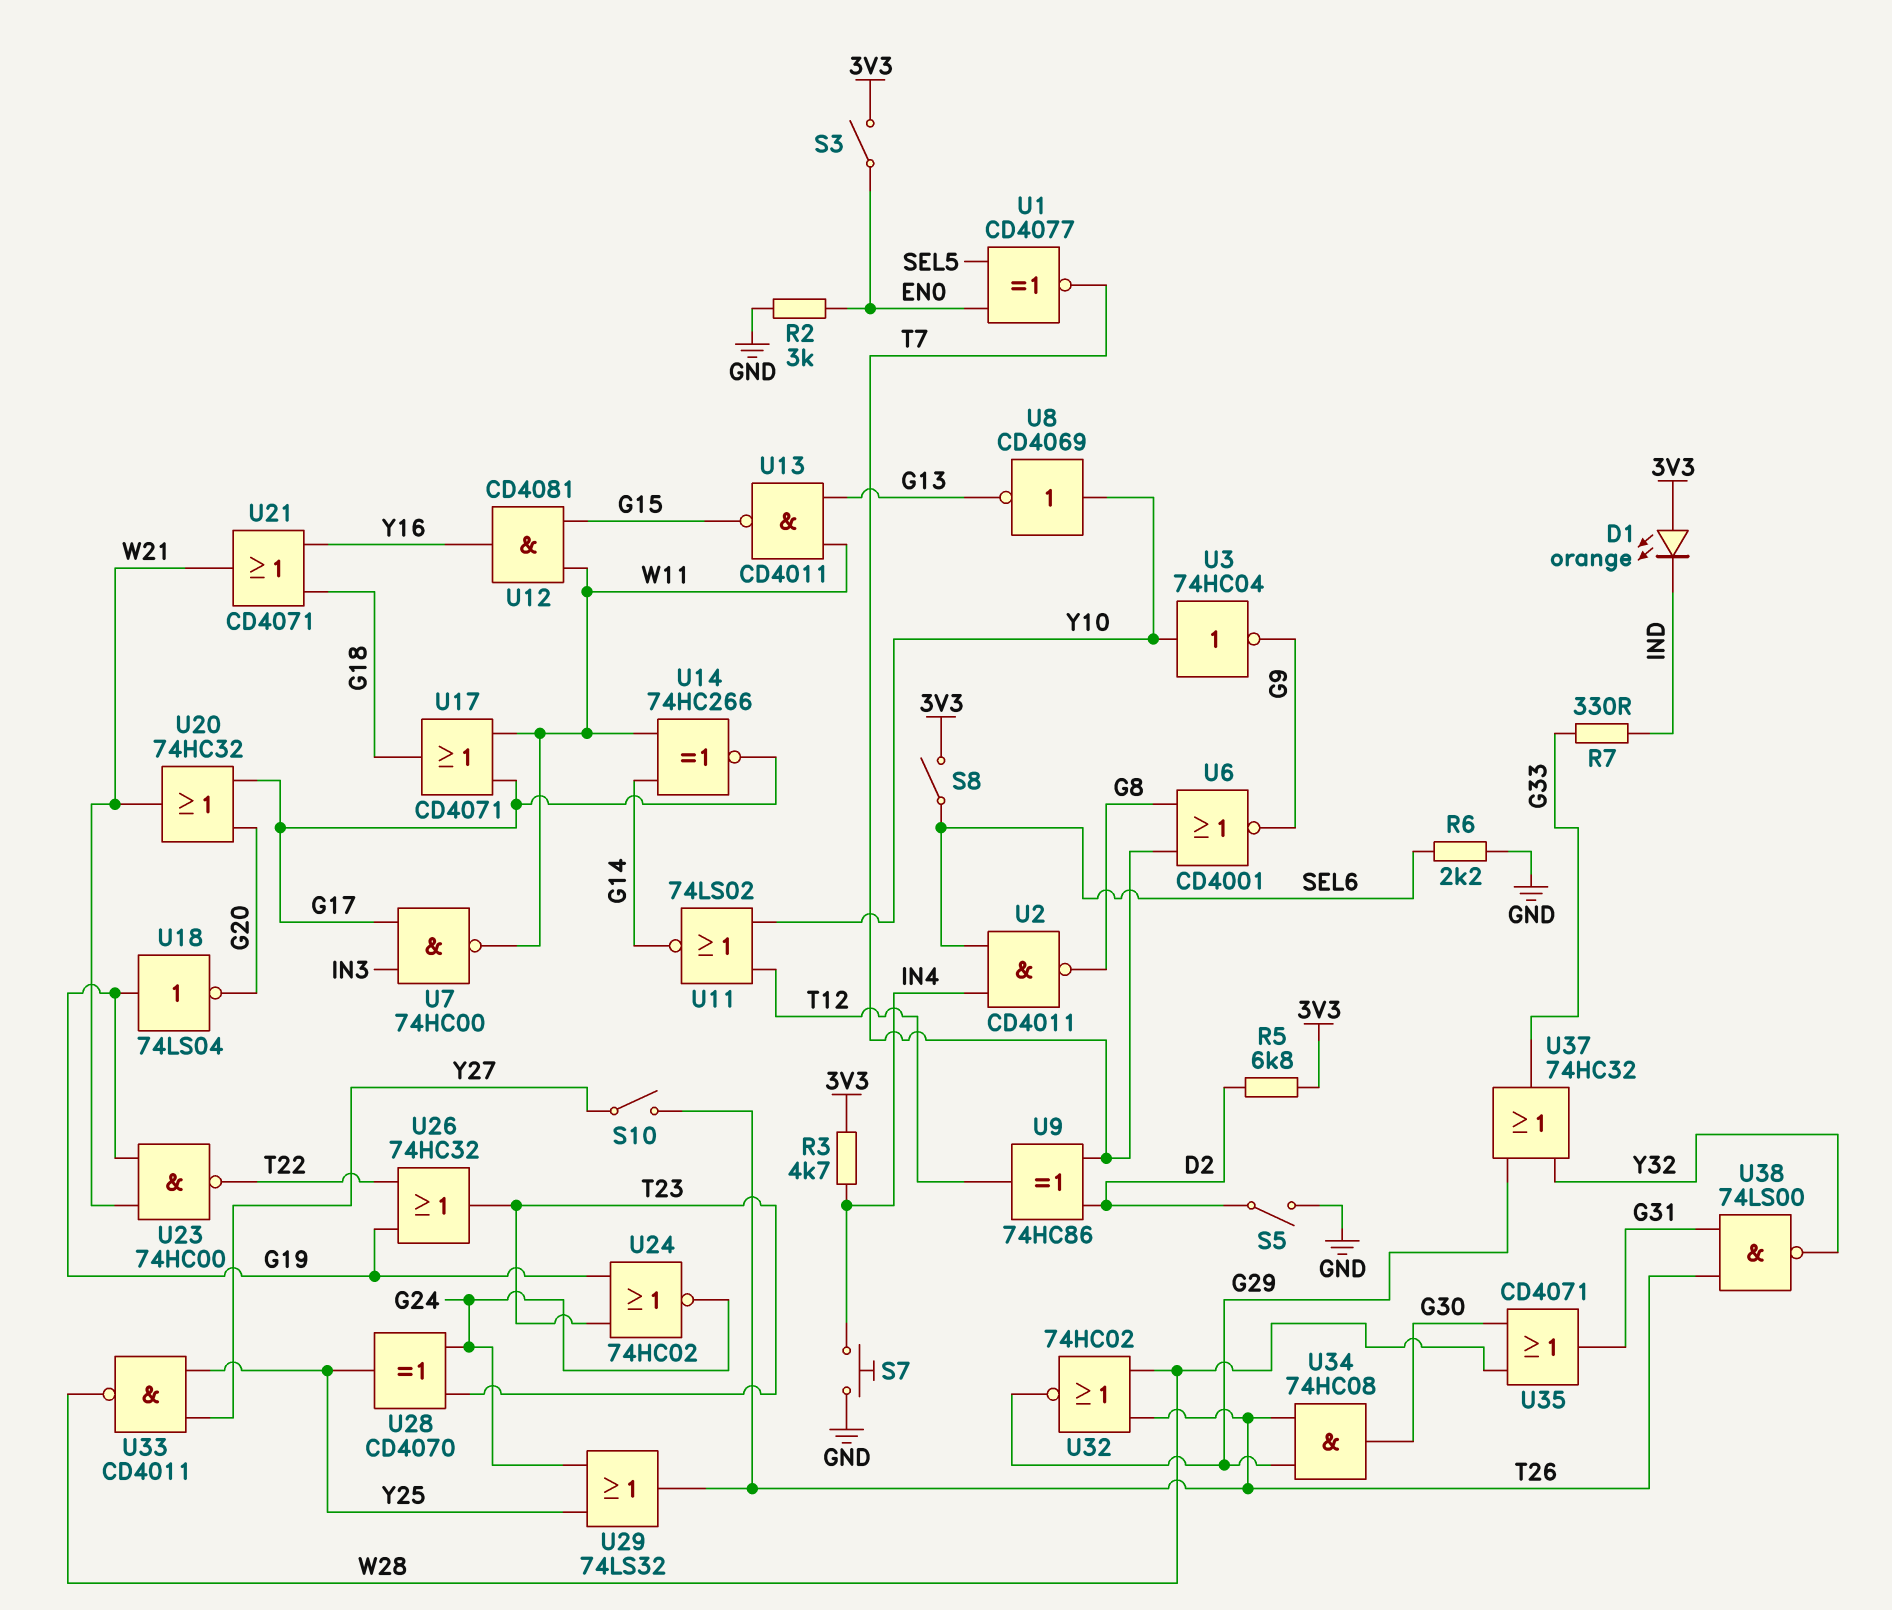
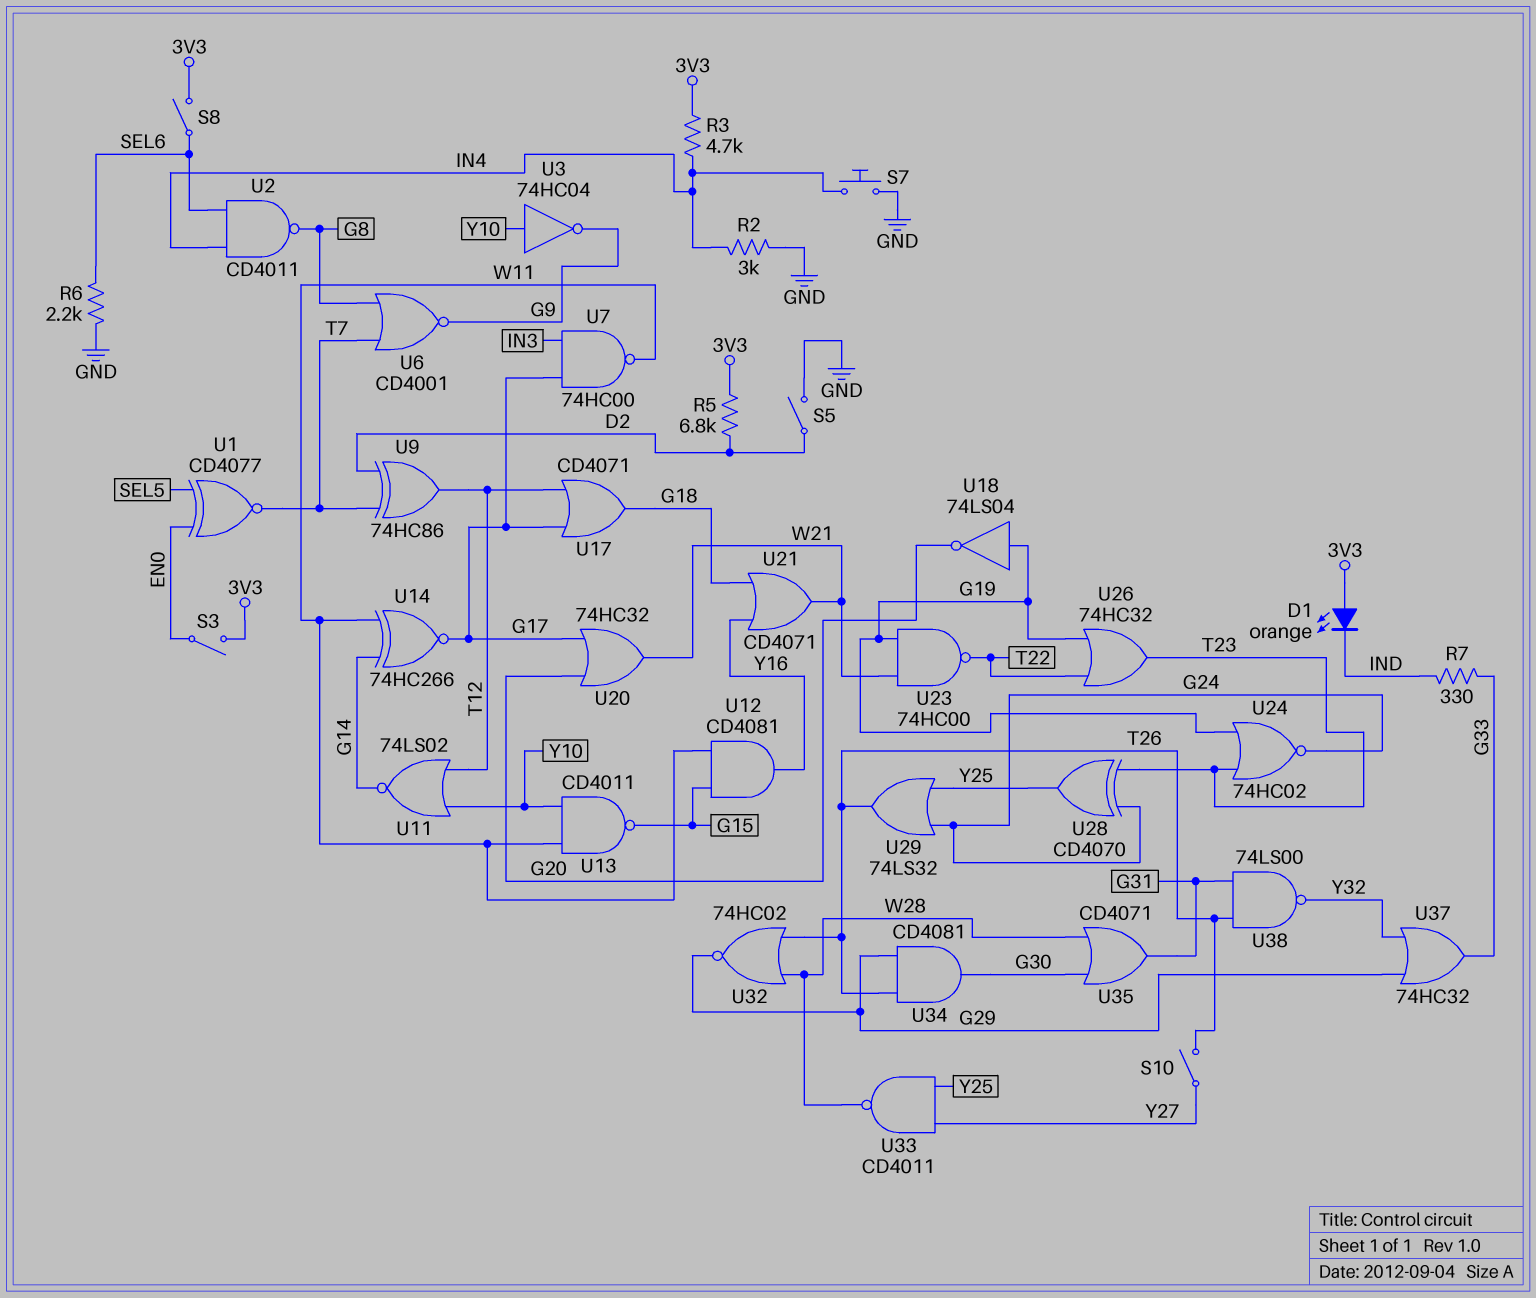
R2: 3k (EN0, GND) -> 3k (GND, IN4)
U8: NOT CD4069 (in Y10, out G13) -> none
U13: NAND CD4011 (in G13, in W11, out G15) -> NAND CD4011 (in W11, in Y10, out G15)
U17: OR CD4071 (in G17, in W11, out G18) -> OR CD4071 (in G17, in T12, out G18)
U34: AND 74HC08 (in G29, in T26, out G30) -> AND CD4081 (in G29, in T26, out G30)

